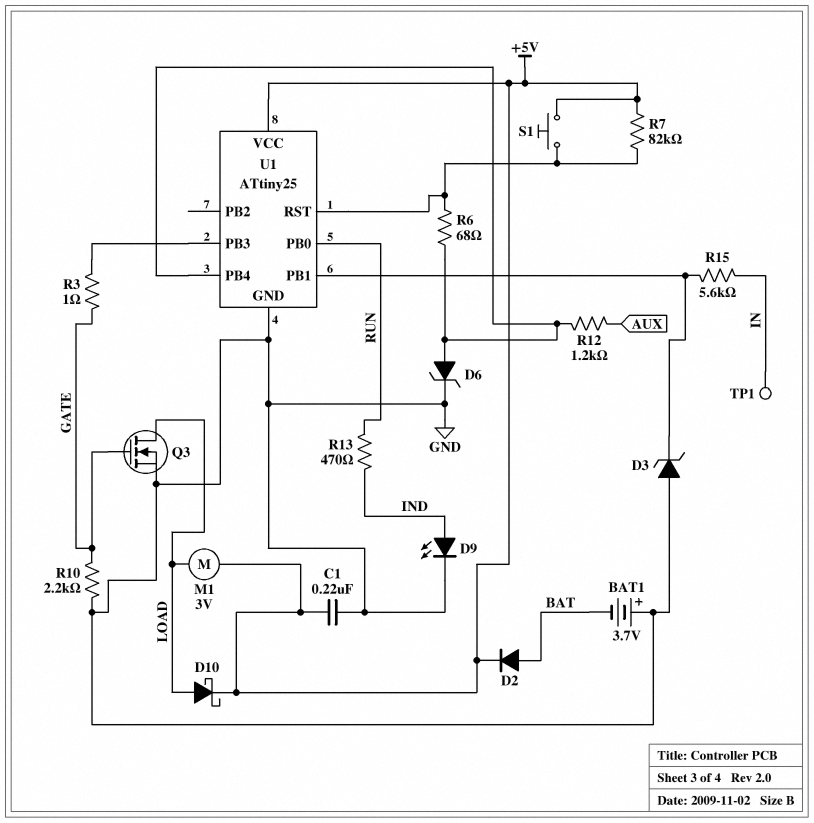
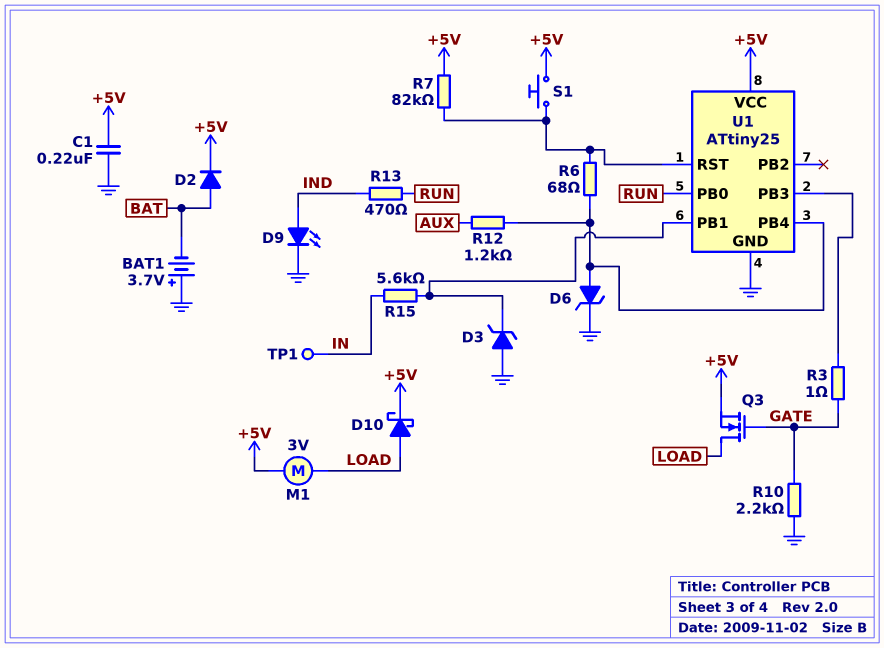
Q3: NMOS (G GATE, D LOAD, S GND) -> NMOS (G GATE, D LOAD, S +5V)

